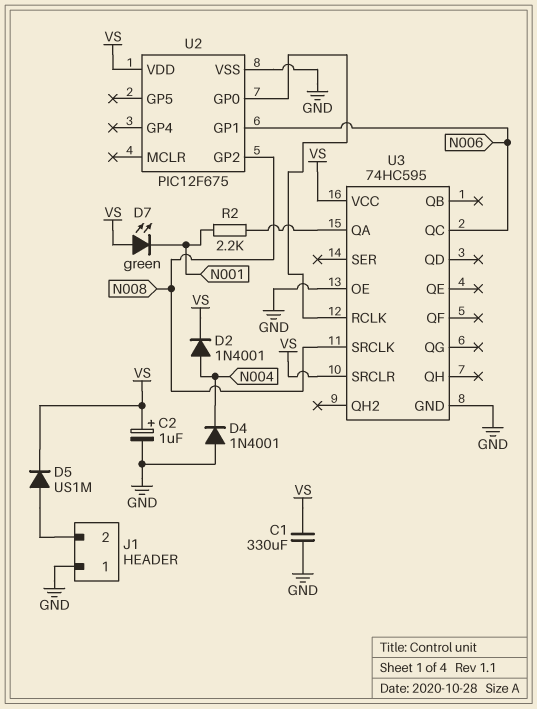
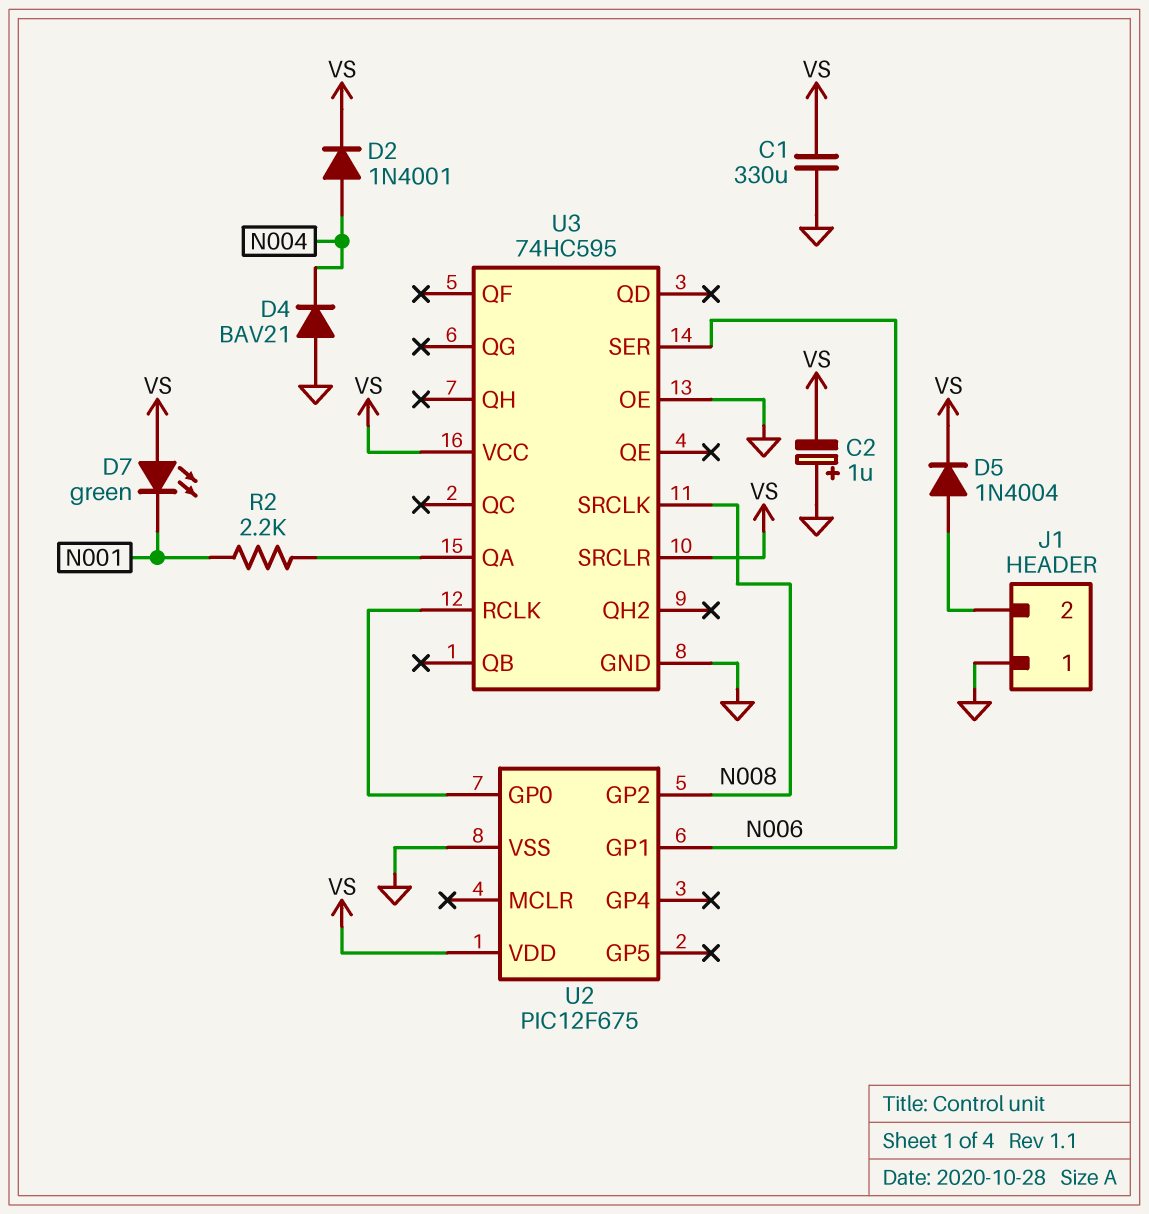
C2: 1uF (plus VS, minus GND) -> 1uF (plus GND, minus VS)
D4: diode 1N4001 (A GND, K N004) -> diode BAV21 (A GND, K N004)
D5: diode US1M (A J1/2, K VS) -> diode 1N4004 (A J1/2, K VS)
U3 pin QC: N006 -> none
U3 pin SER: none -> N006

